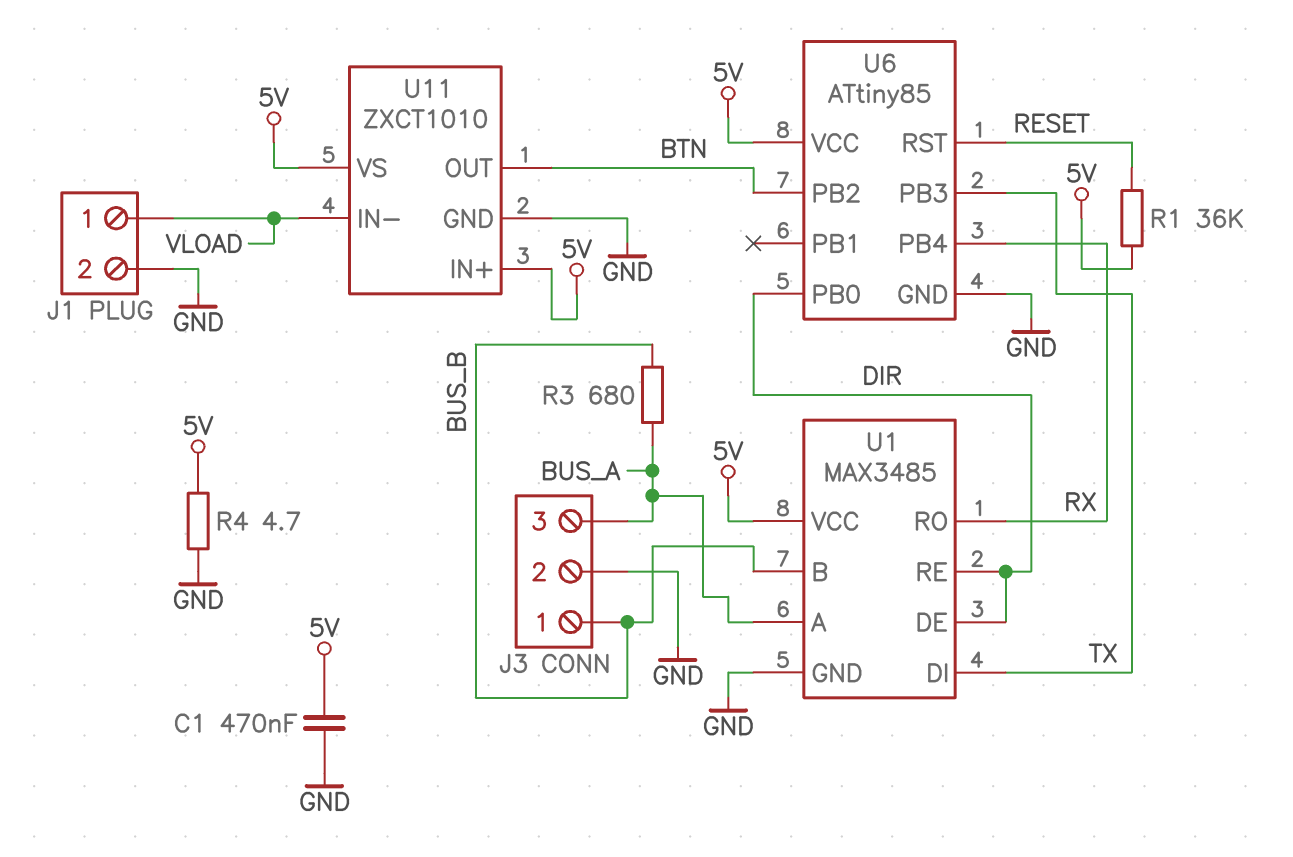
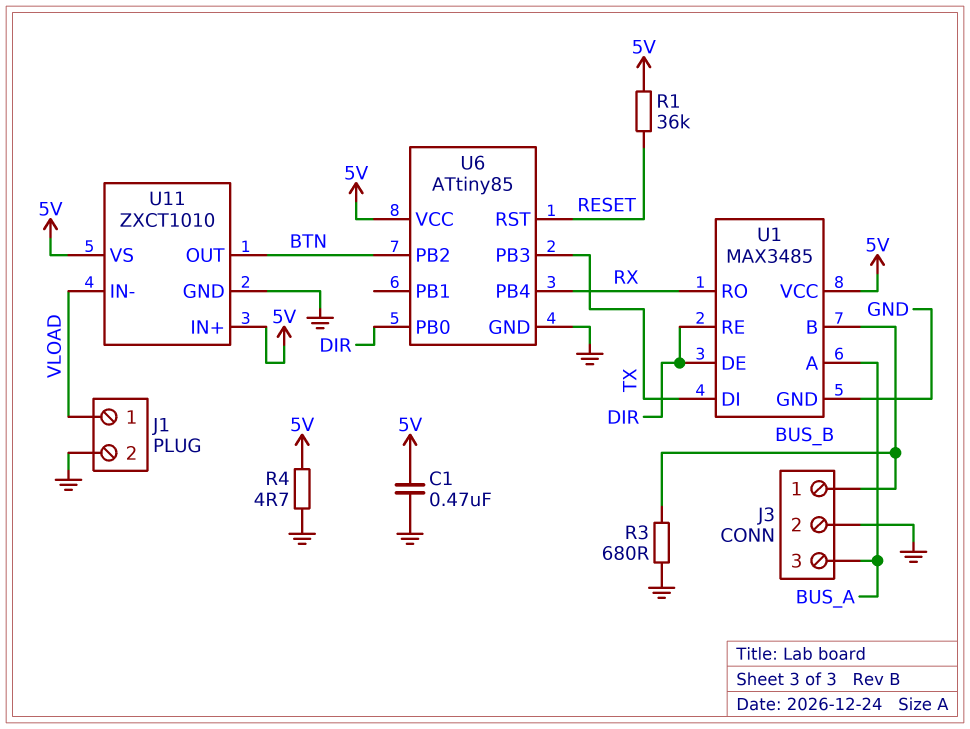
R3: 680 (BUS_A, BUS_B) -> 680 (BUS_B, GND)

